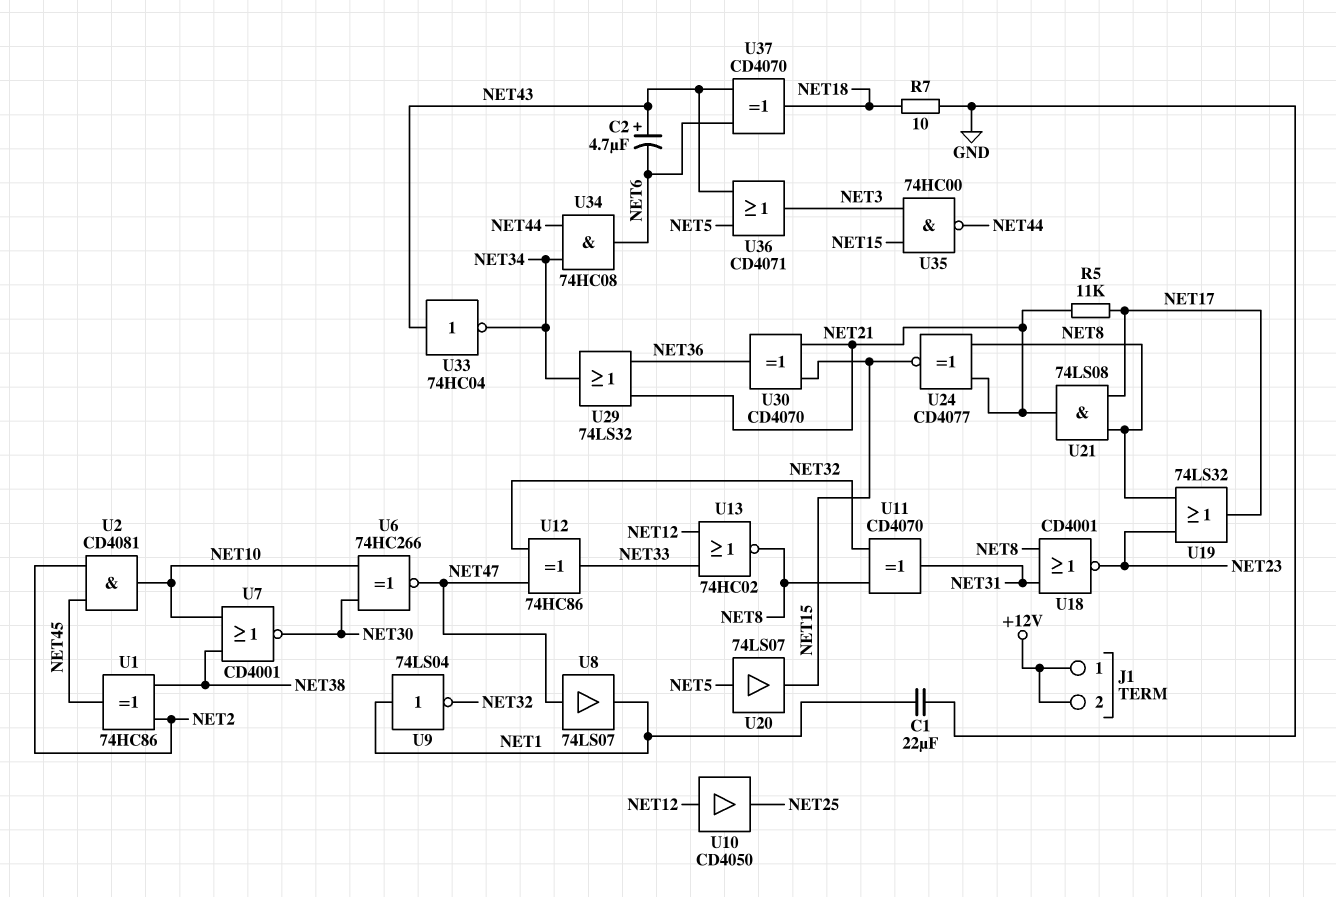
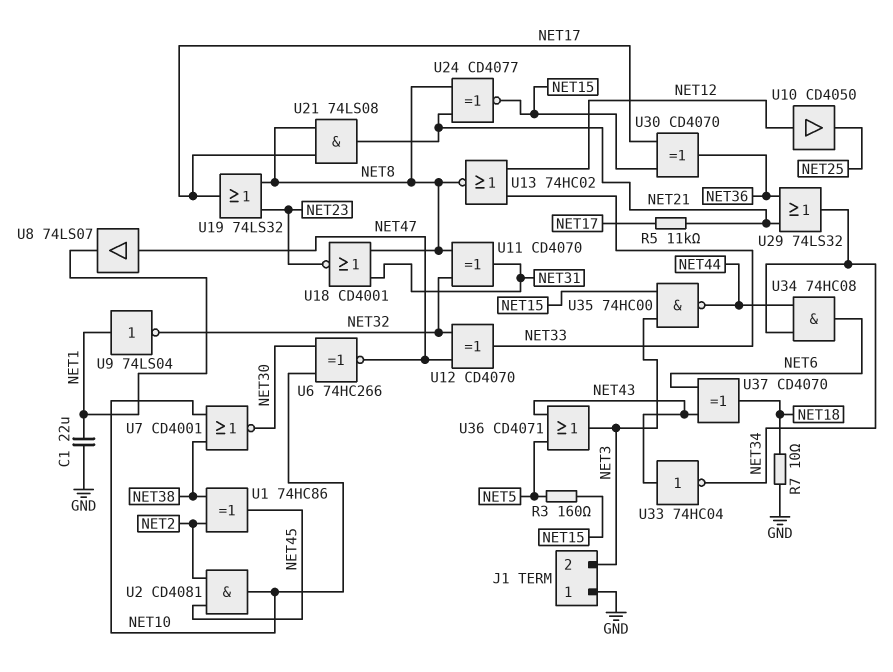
C2: 4.7uF (plus NET43, minus NET6) -> none
J1 pin 1: +12V -> GND
J1 pin 2: +12V -> NET3
R3: none -> 160 (NET5, NET15)
U12: XOR 74HC86 (in NET32, in NET47, out NET33) -> XOR CD4070 (in NET32, in NET47, out NET33)
U20: buffer 74LS07 (in NET5, out NET15) -> none
U30: XOR CD4070 (in NET15, in NET21, out NET36) -> XOR CD4070 (in NET15, in NET17, out NET36)

